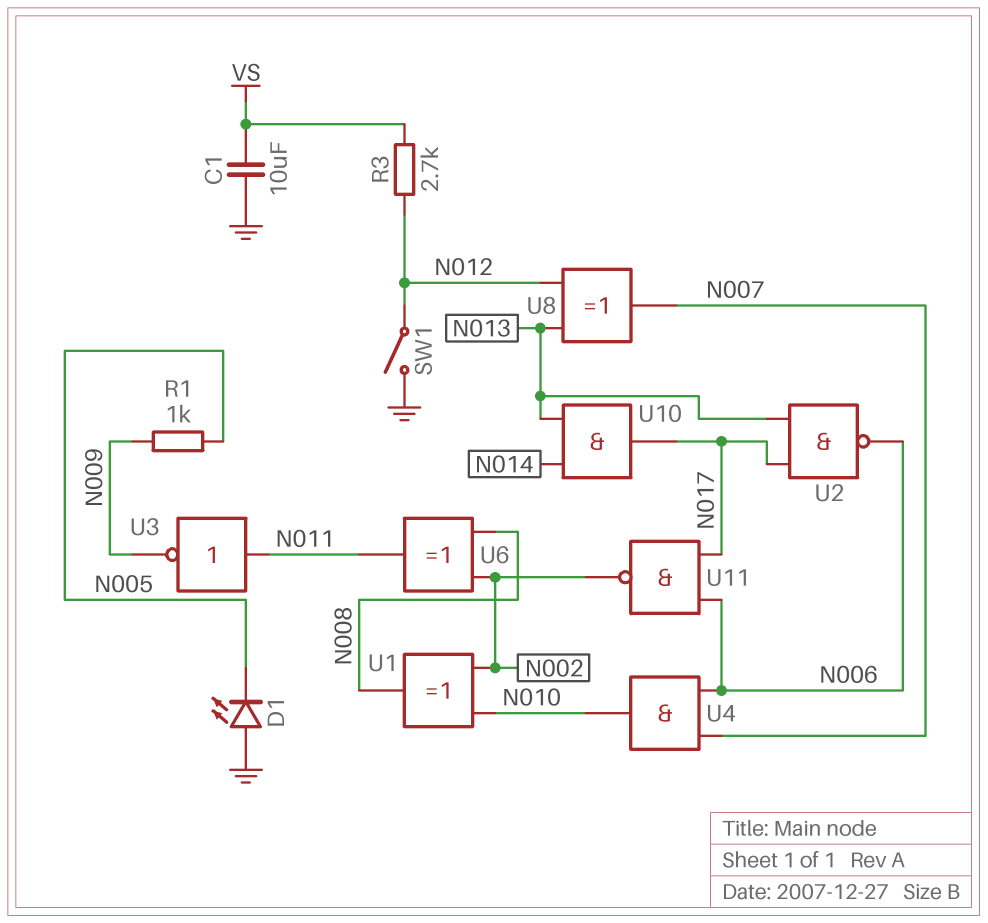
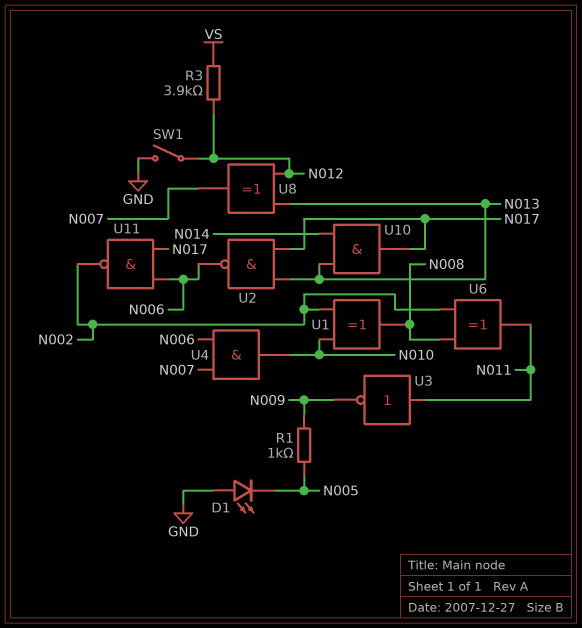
C1: 10uF (GND, VS) -> none
R3: 2.7k (N012, VS) -> 3.9k (N012, VS)

